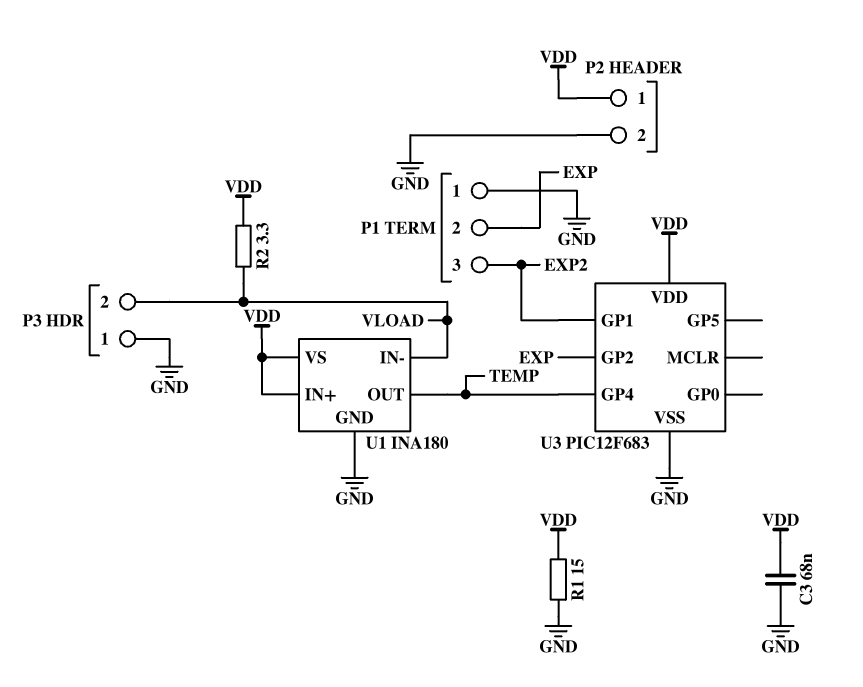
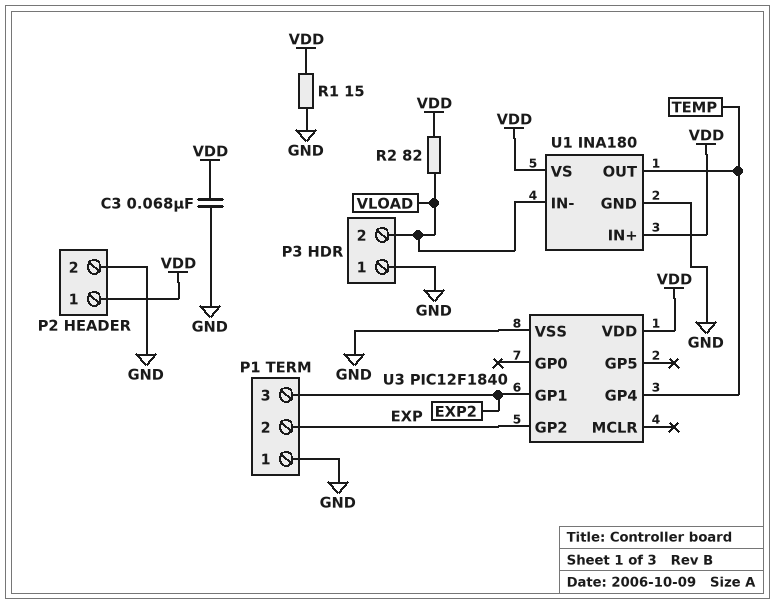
R2: 3.3 (VDD, VLOAD) -> 82 (VDD, VLOAD)
U3: PIC12F683 -> PIC12F1840

